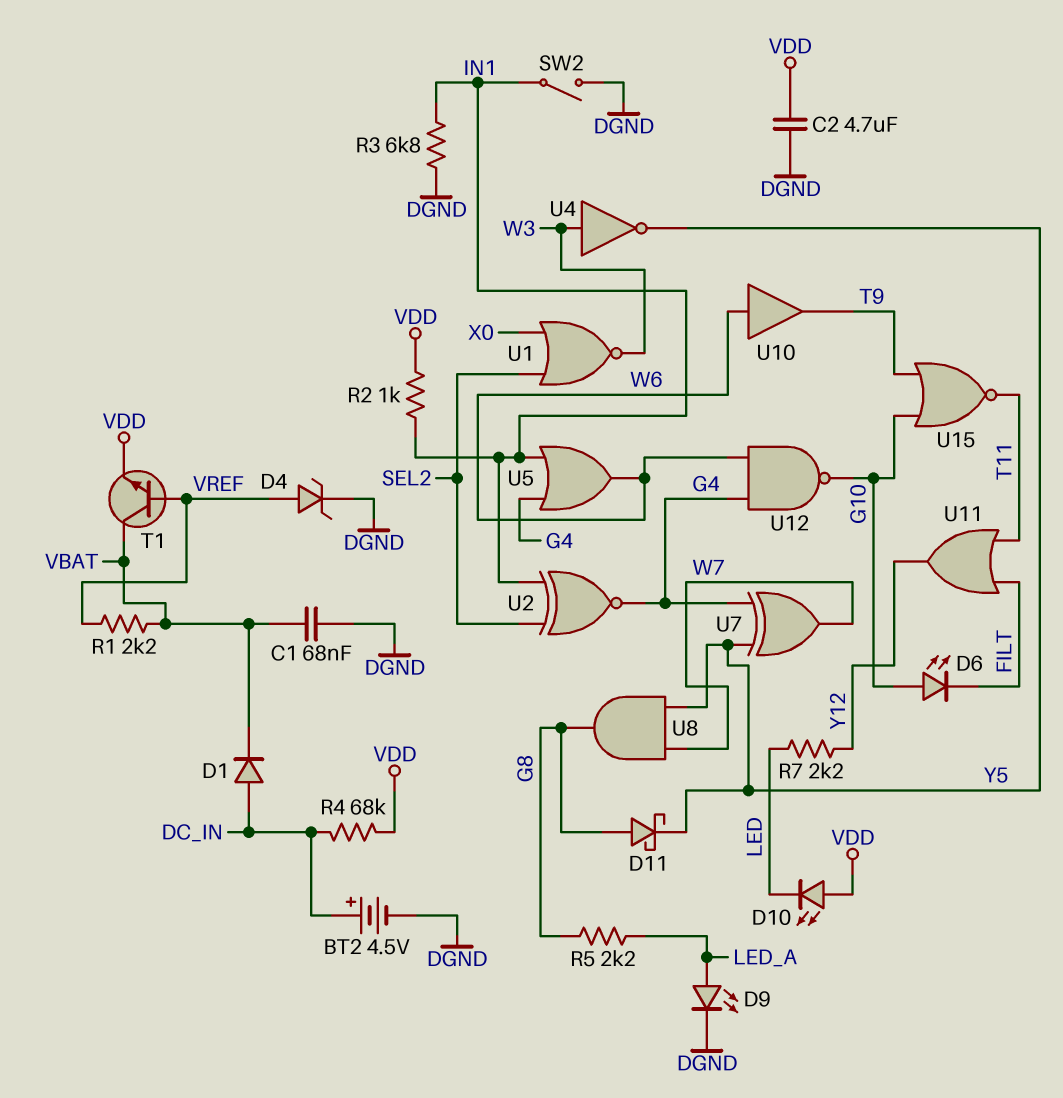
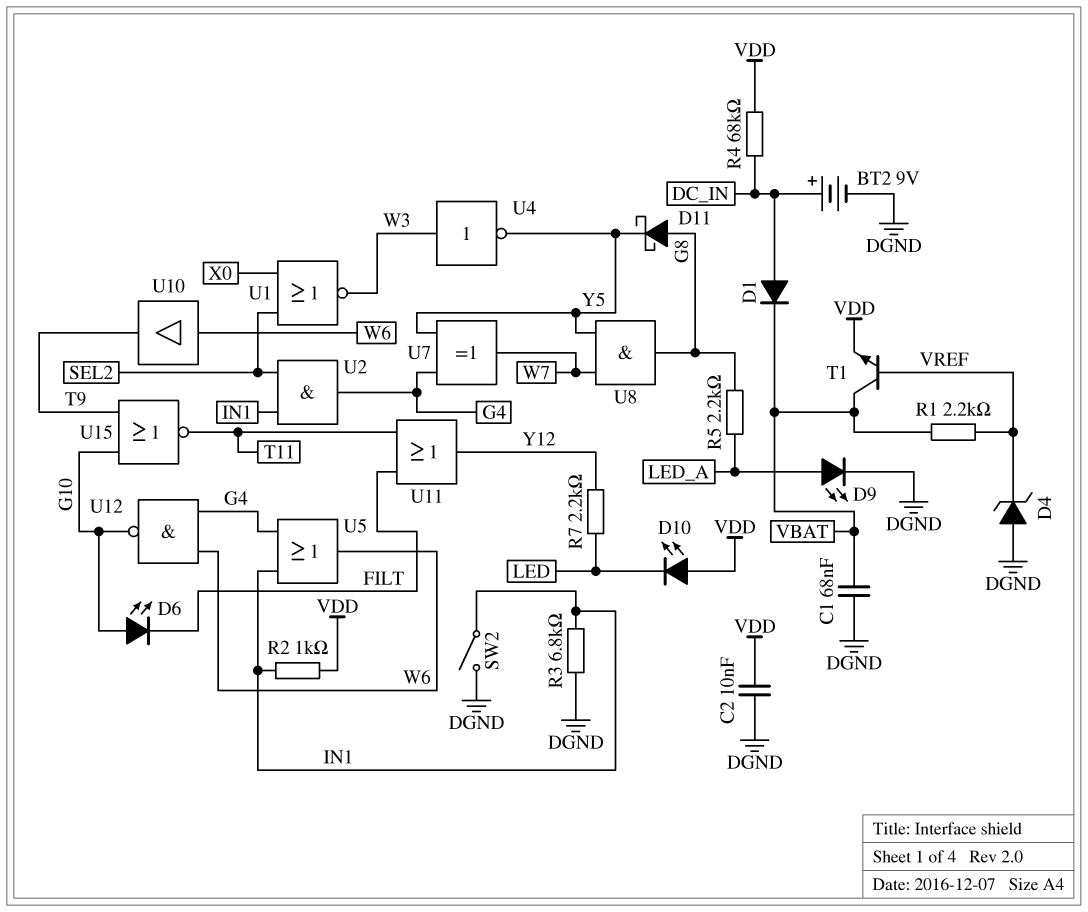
BT2: 4.5V (plus DC_IN, minus DGND) -> 9V (plus DC_IN, minus DGND)
C2: 4.7uF (DGND, VDD) -> 10nF (DGND, VDD)
D4: zener (A VREF, K DGND) -> zener (A DGND, K VREF)
U2: XNOR (in IN1, in SEL2, out G4) -> AND (in IN1, in SEL2, out G4)

